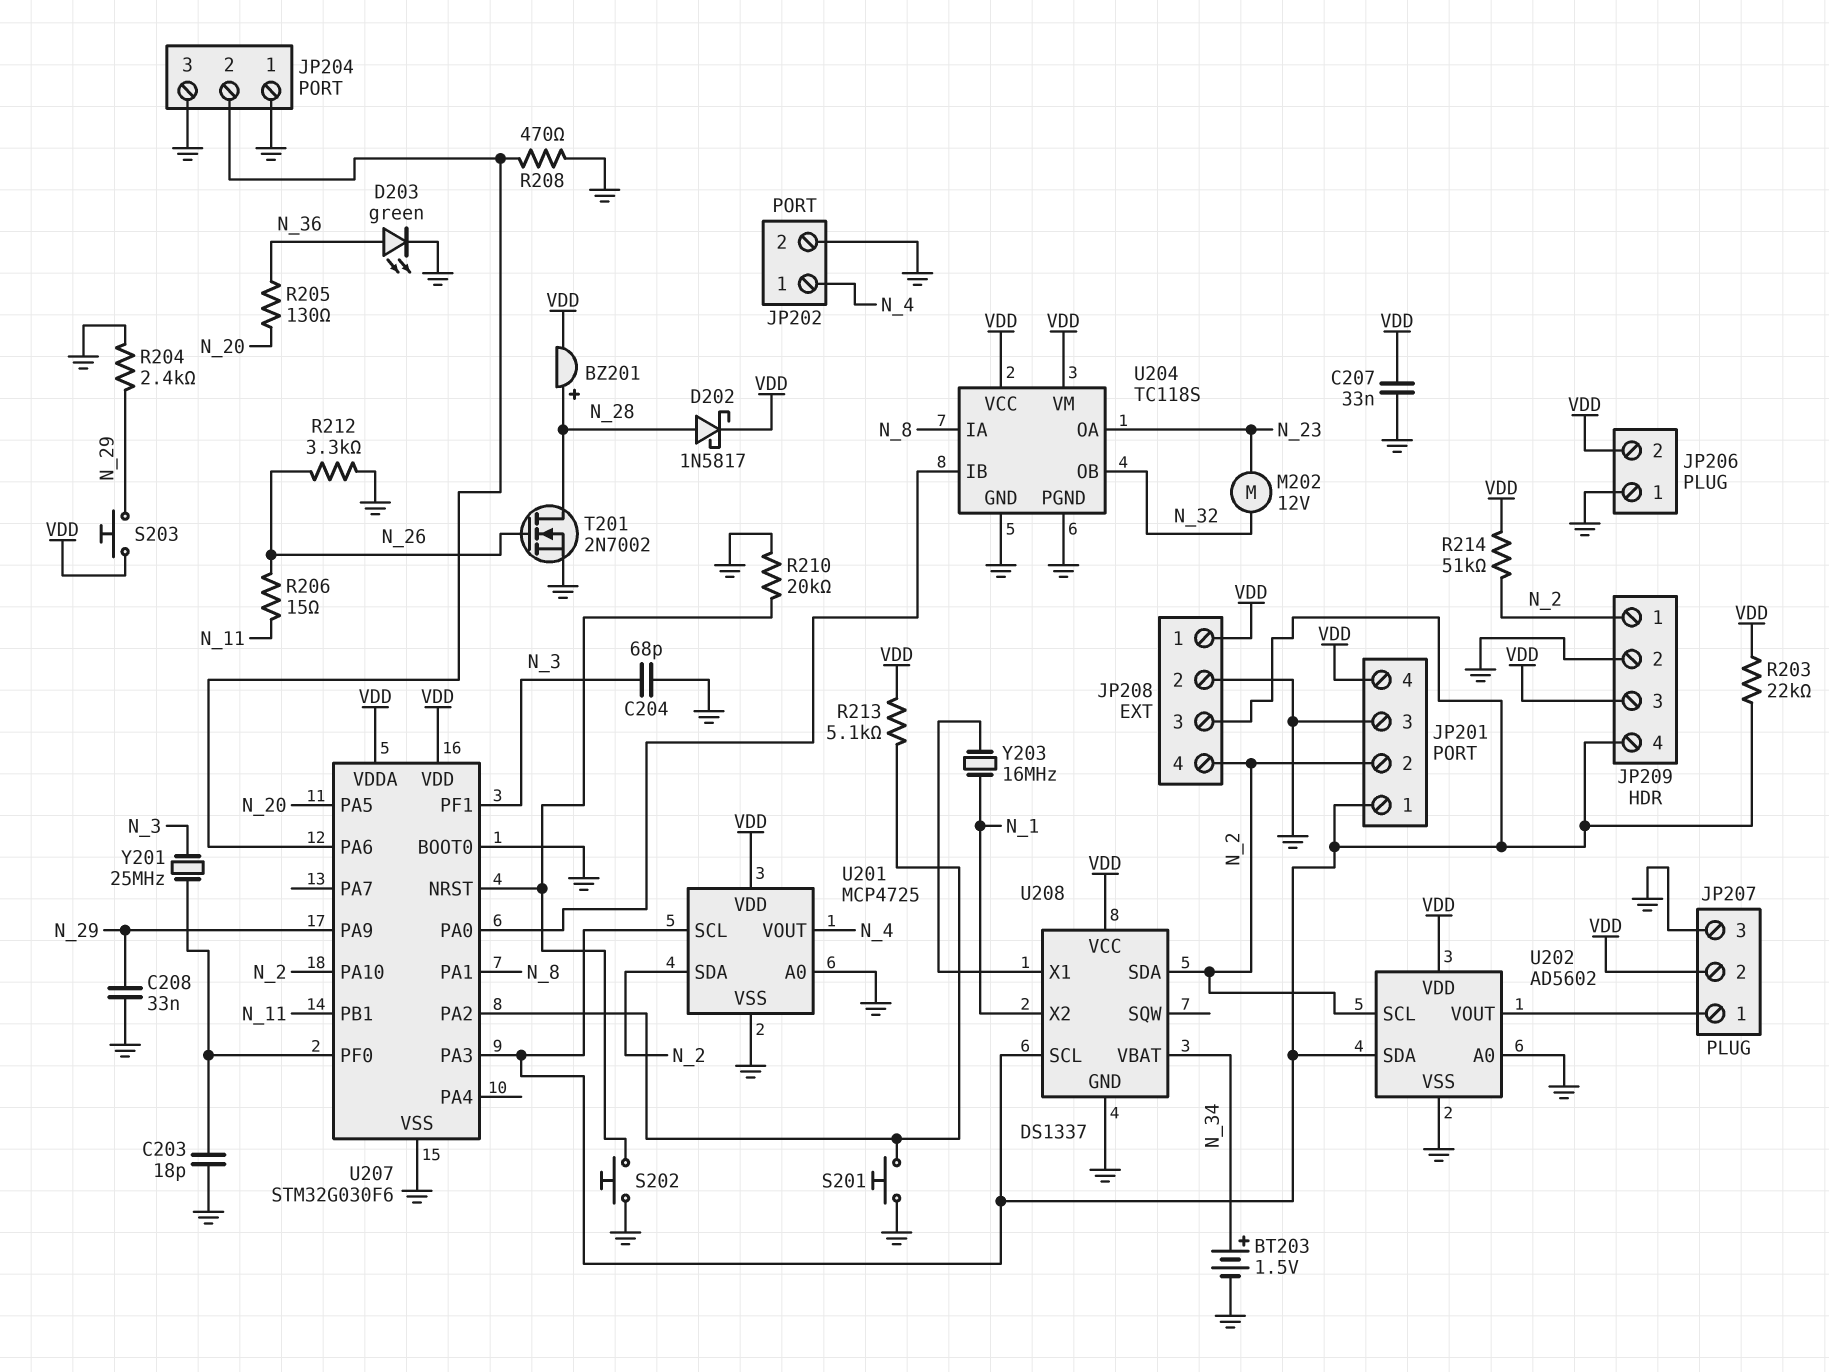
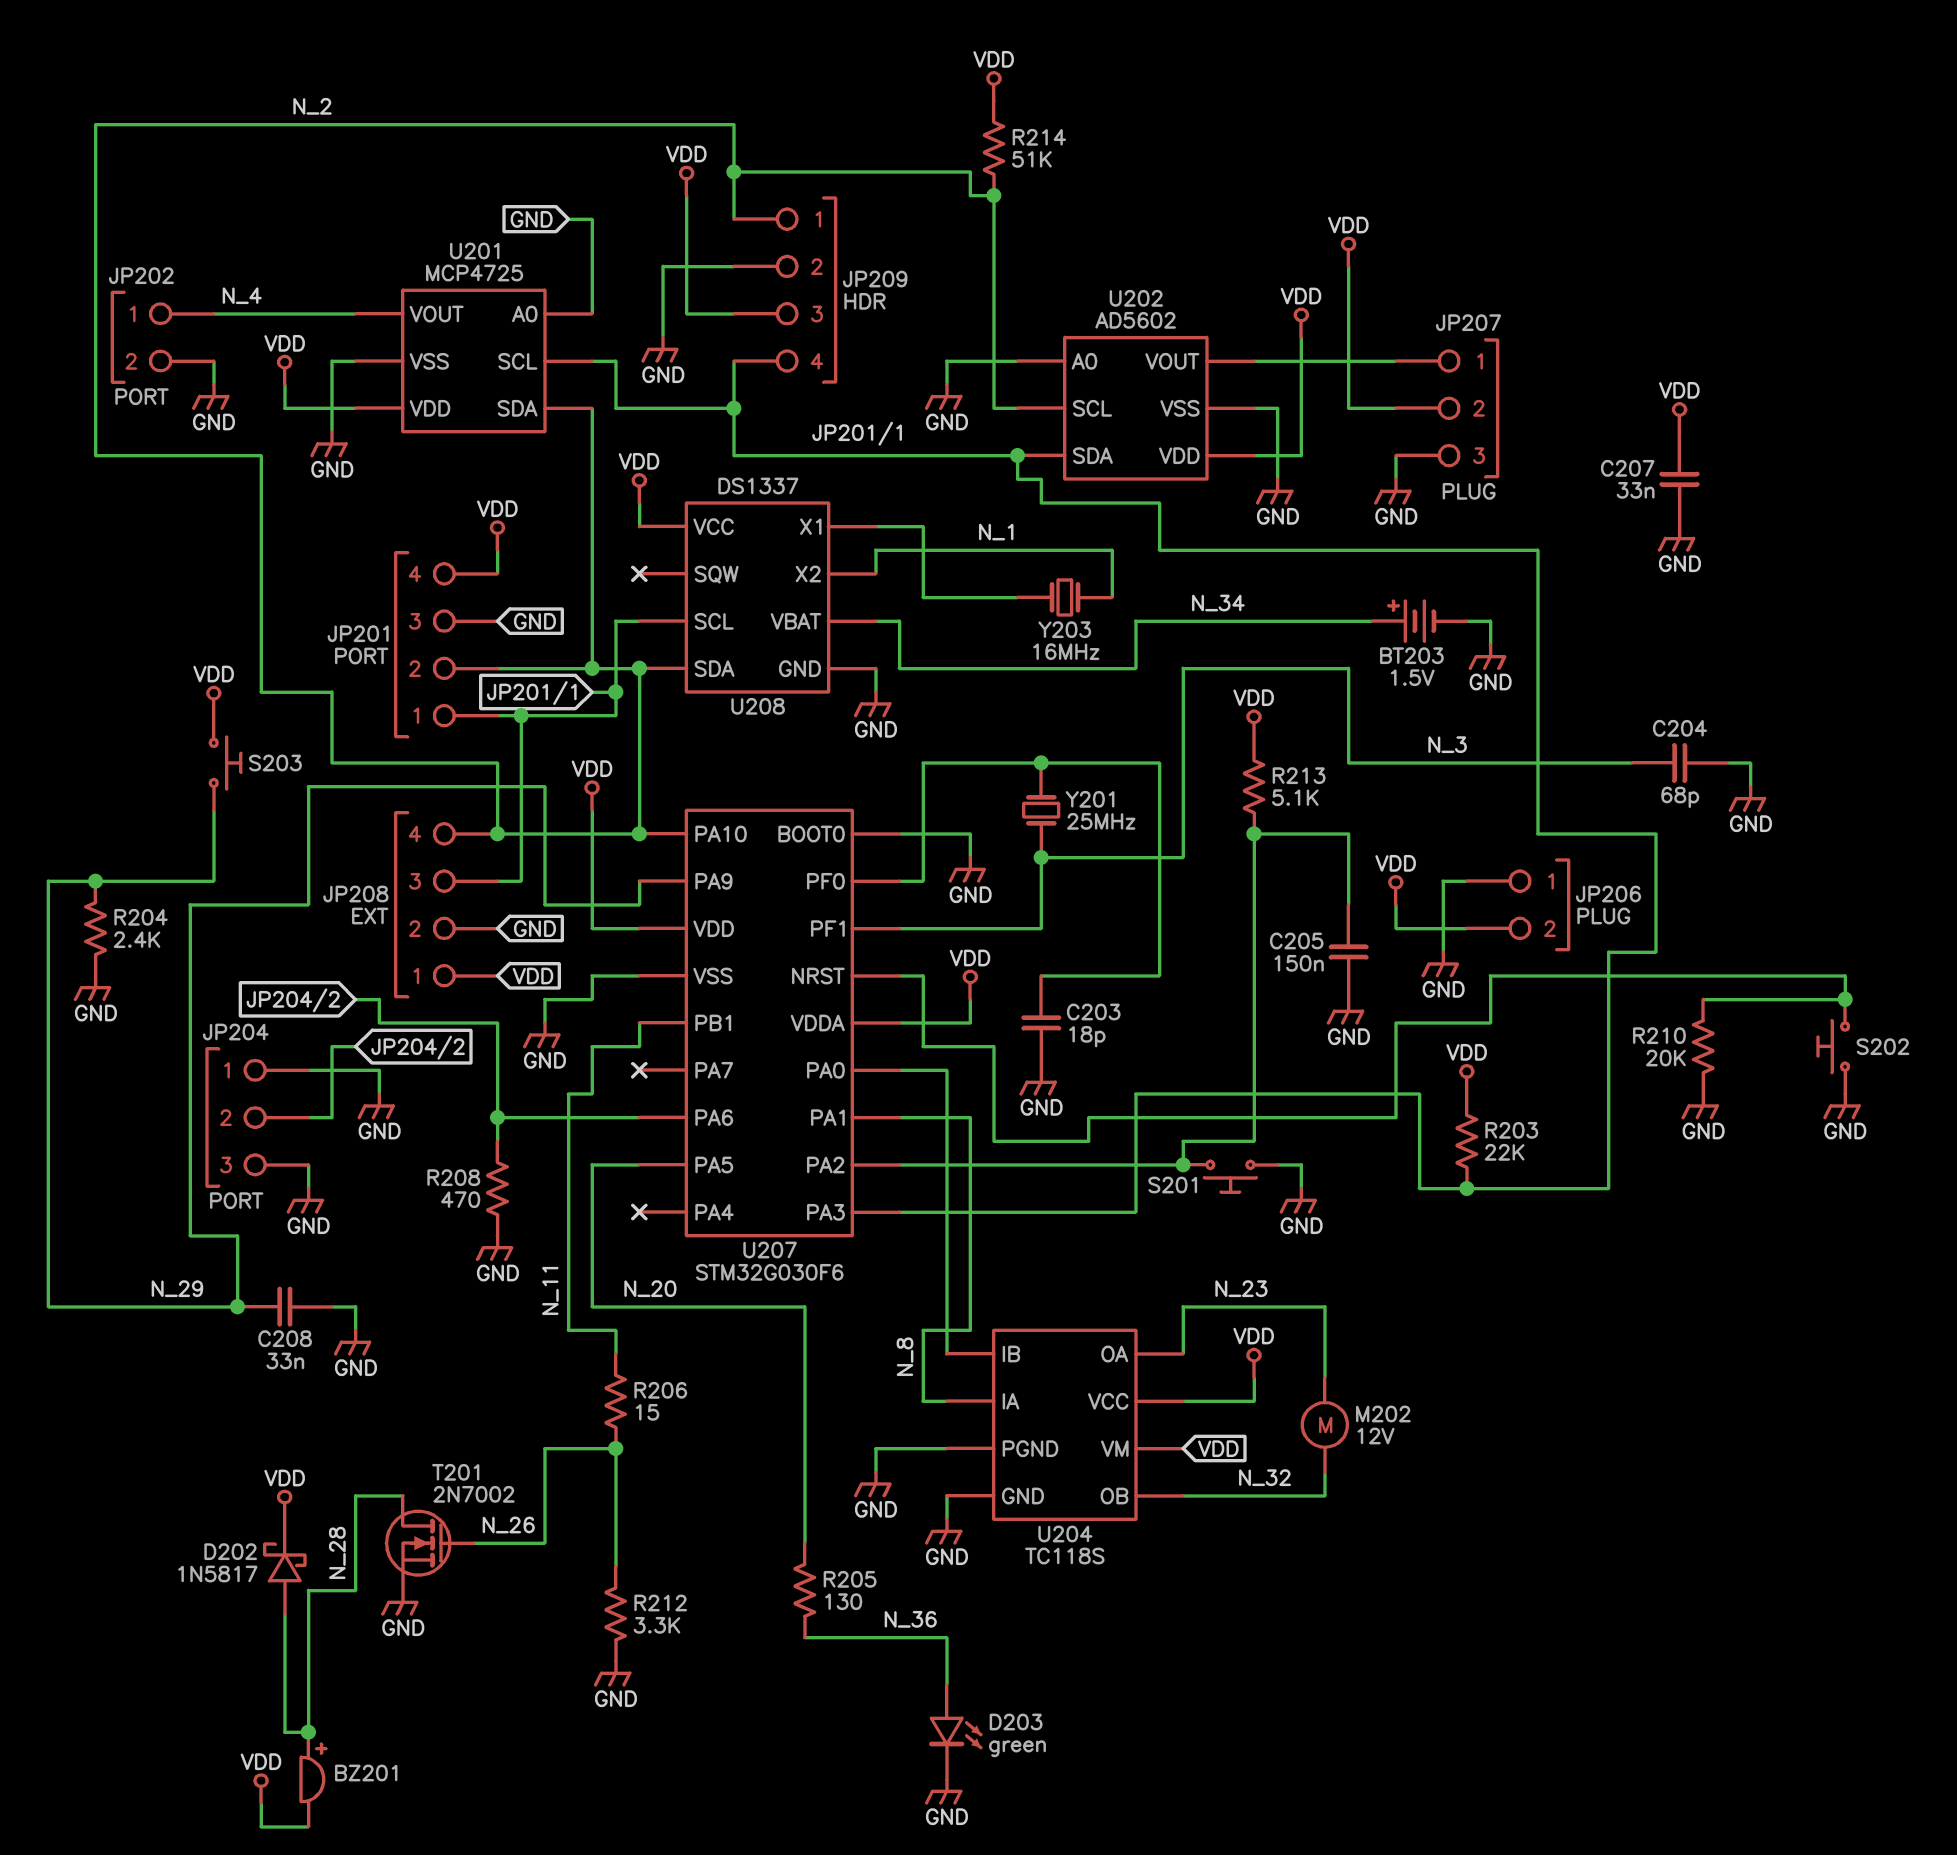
C205: none -> 150nF (GND, U207/PA2)

